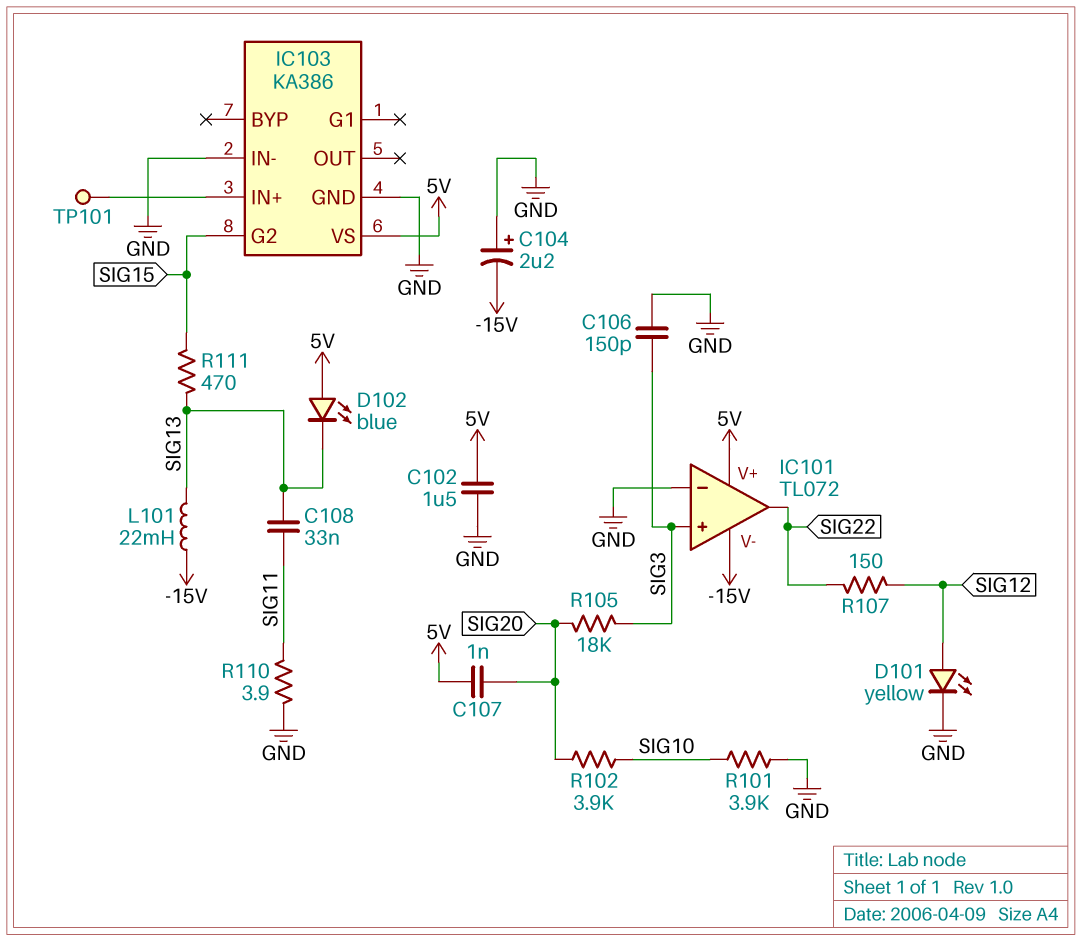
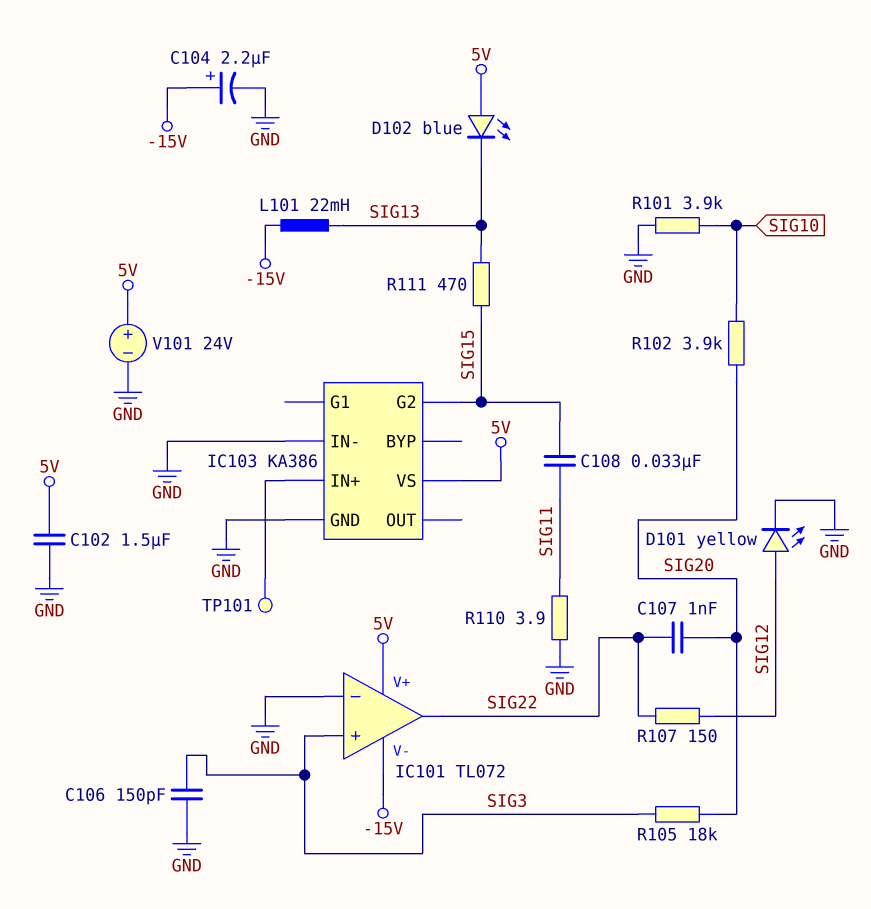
C104: 2.2uF (plus GND, minus -15V) -> 2.2uF (plus -15V, minus GND)
C107: 1nF (5V, SIG20) -> 1nF (SIG20, SIG22)
C108: 33nF (SIG11, SIG13) -> 33nF (SIG11, SIG15)
V101: none -> 24V (plus 5V, minus GND)

